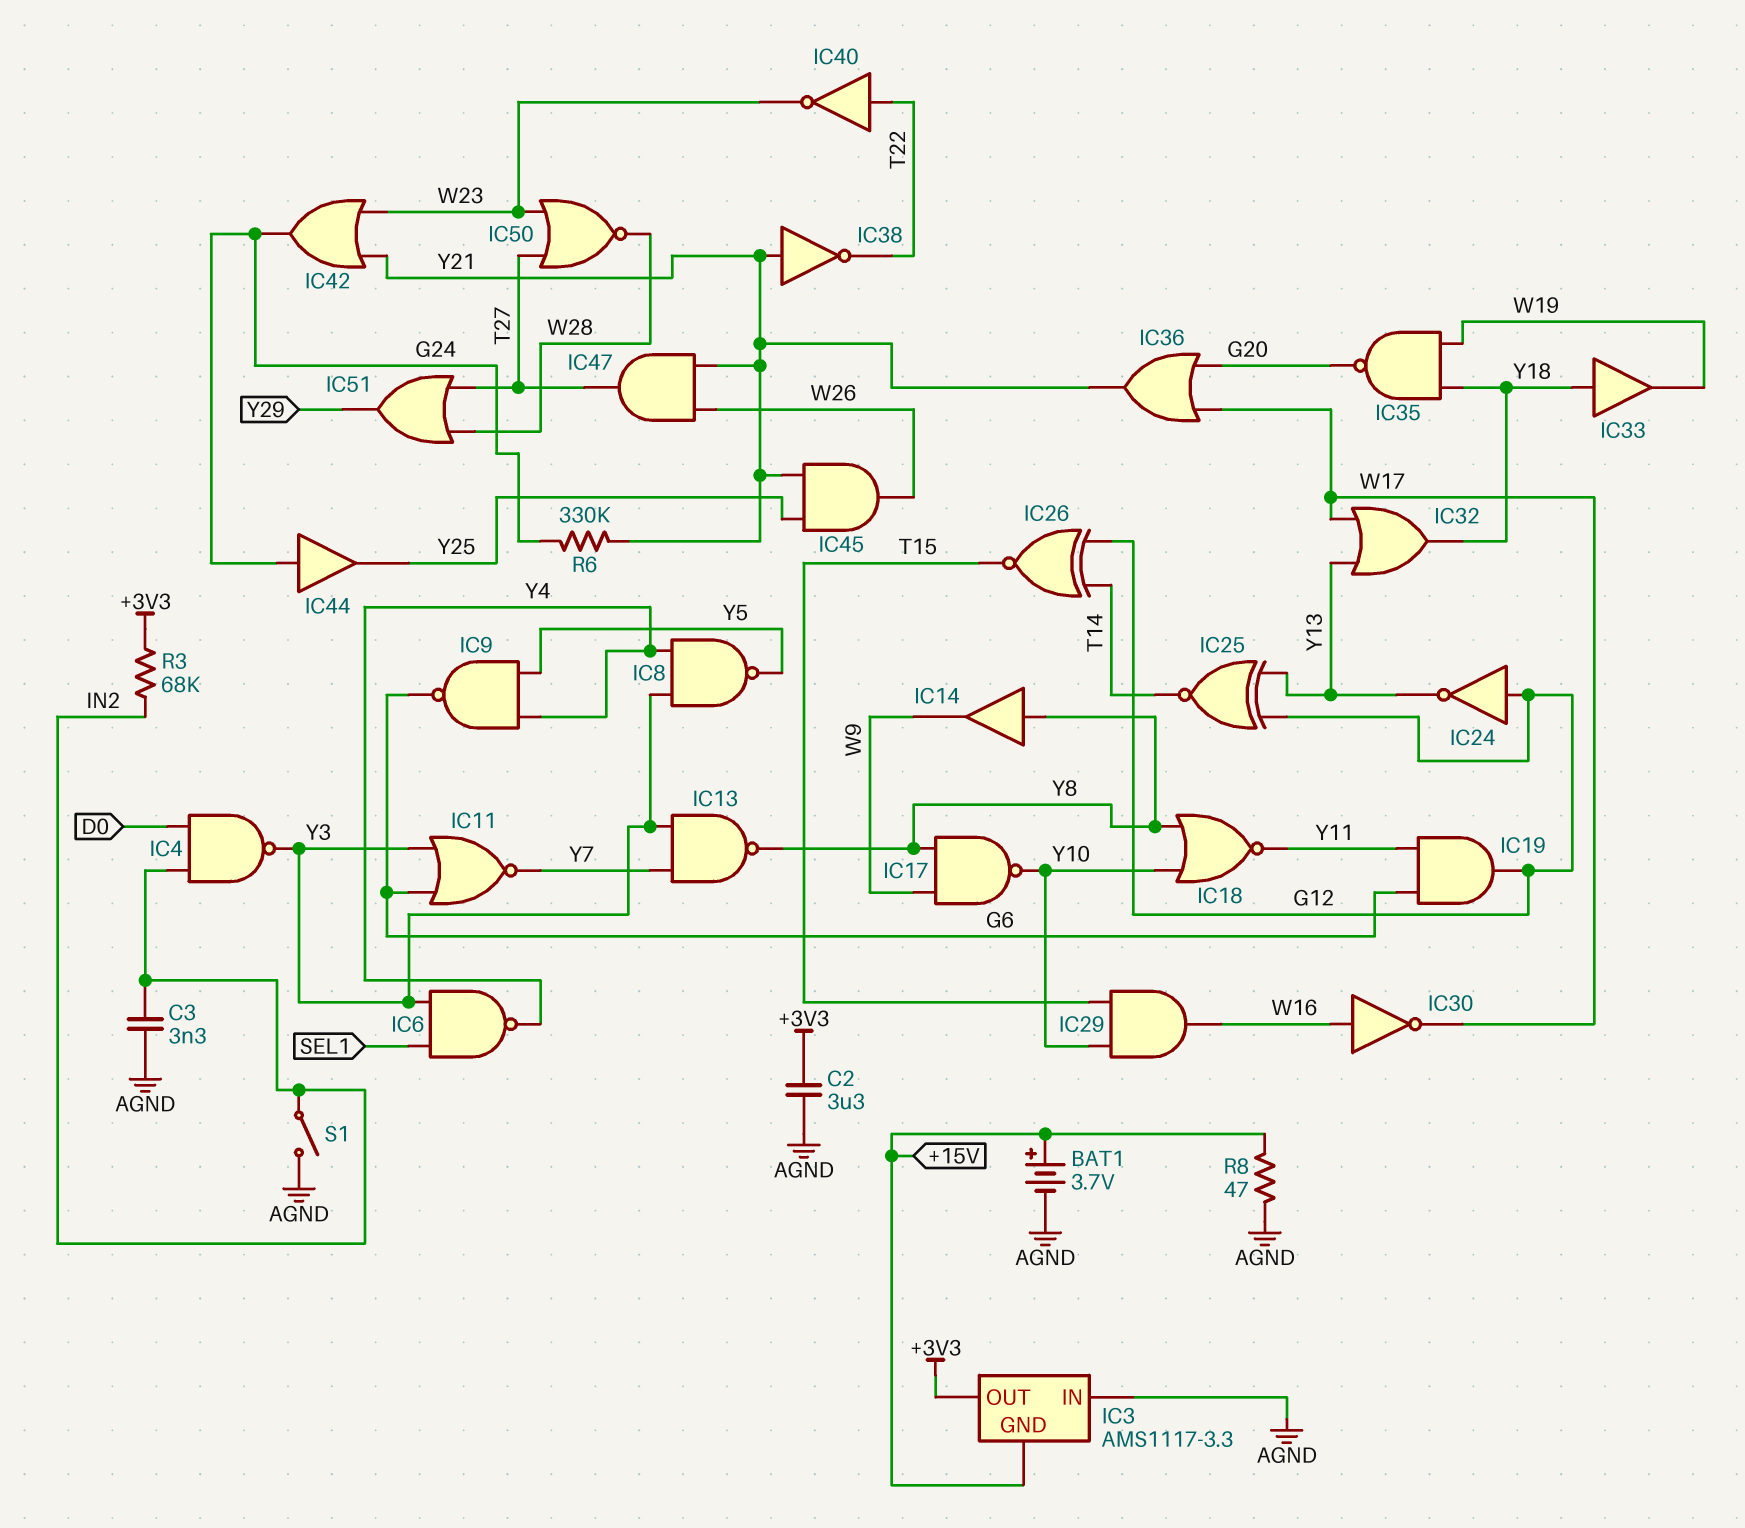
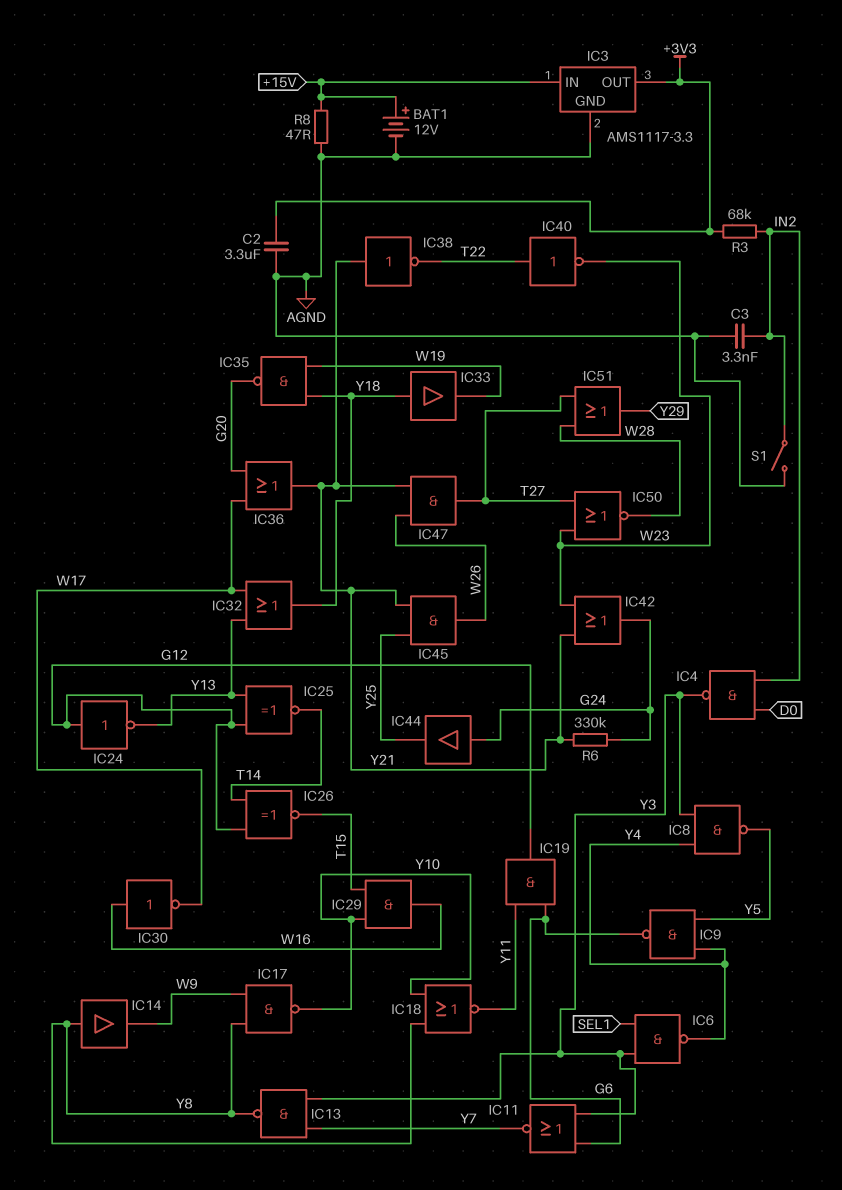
BAT1: 3.7V (plus +15V, minus AGND) -> 12V (plus +15V, minus AGND)
IC3 pin GND: +15V -> AGND
IC3 pin IN: AGND -> +15V

